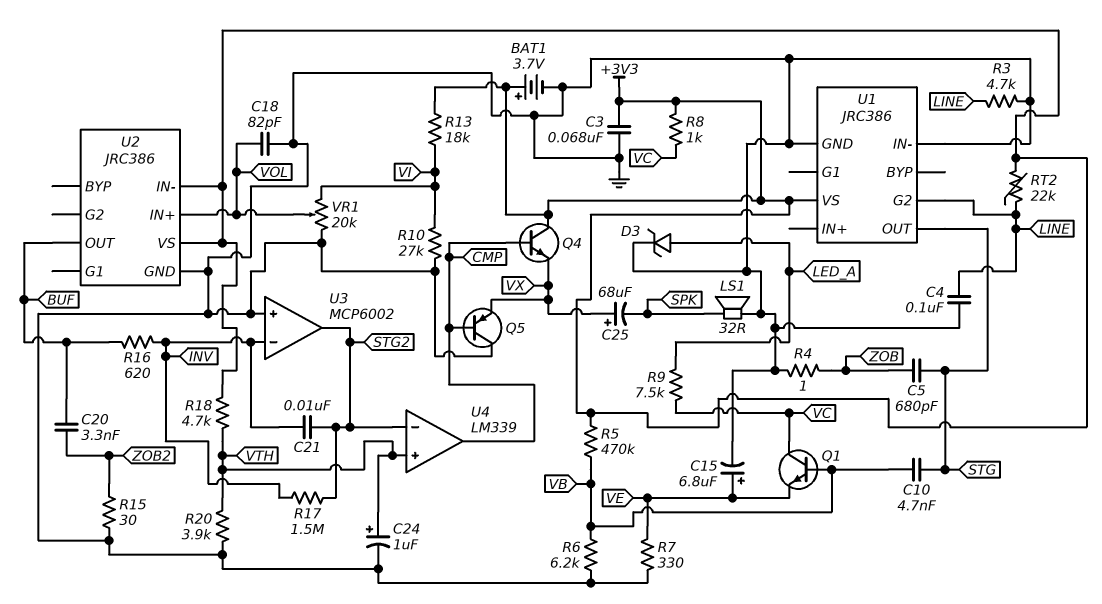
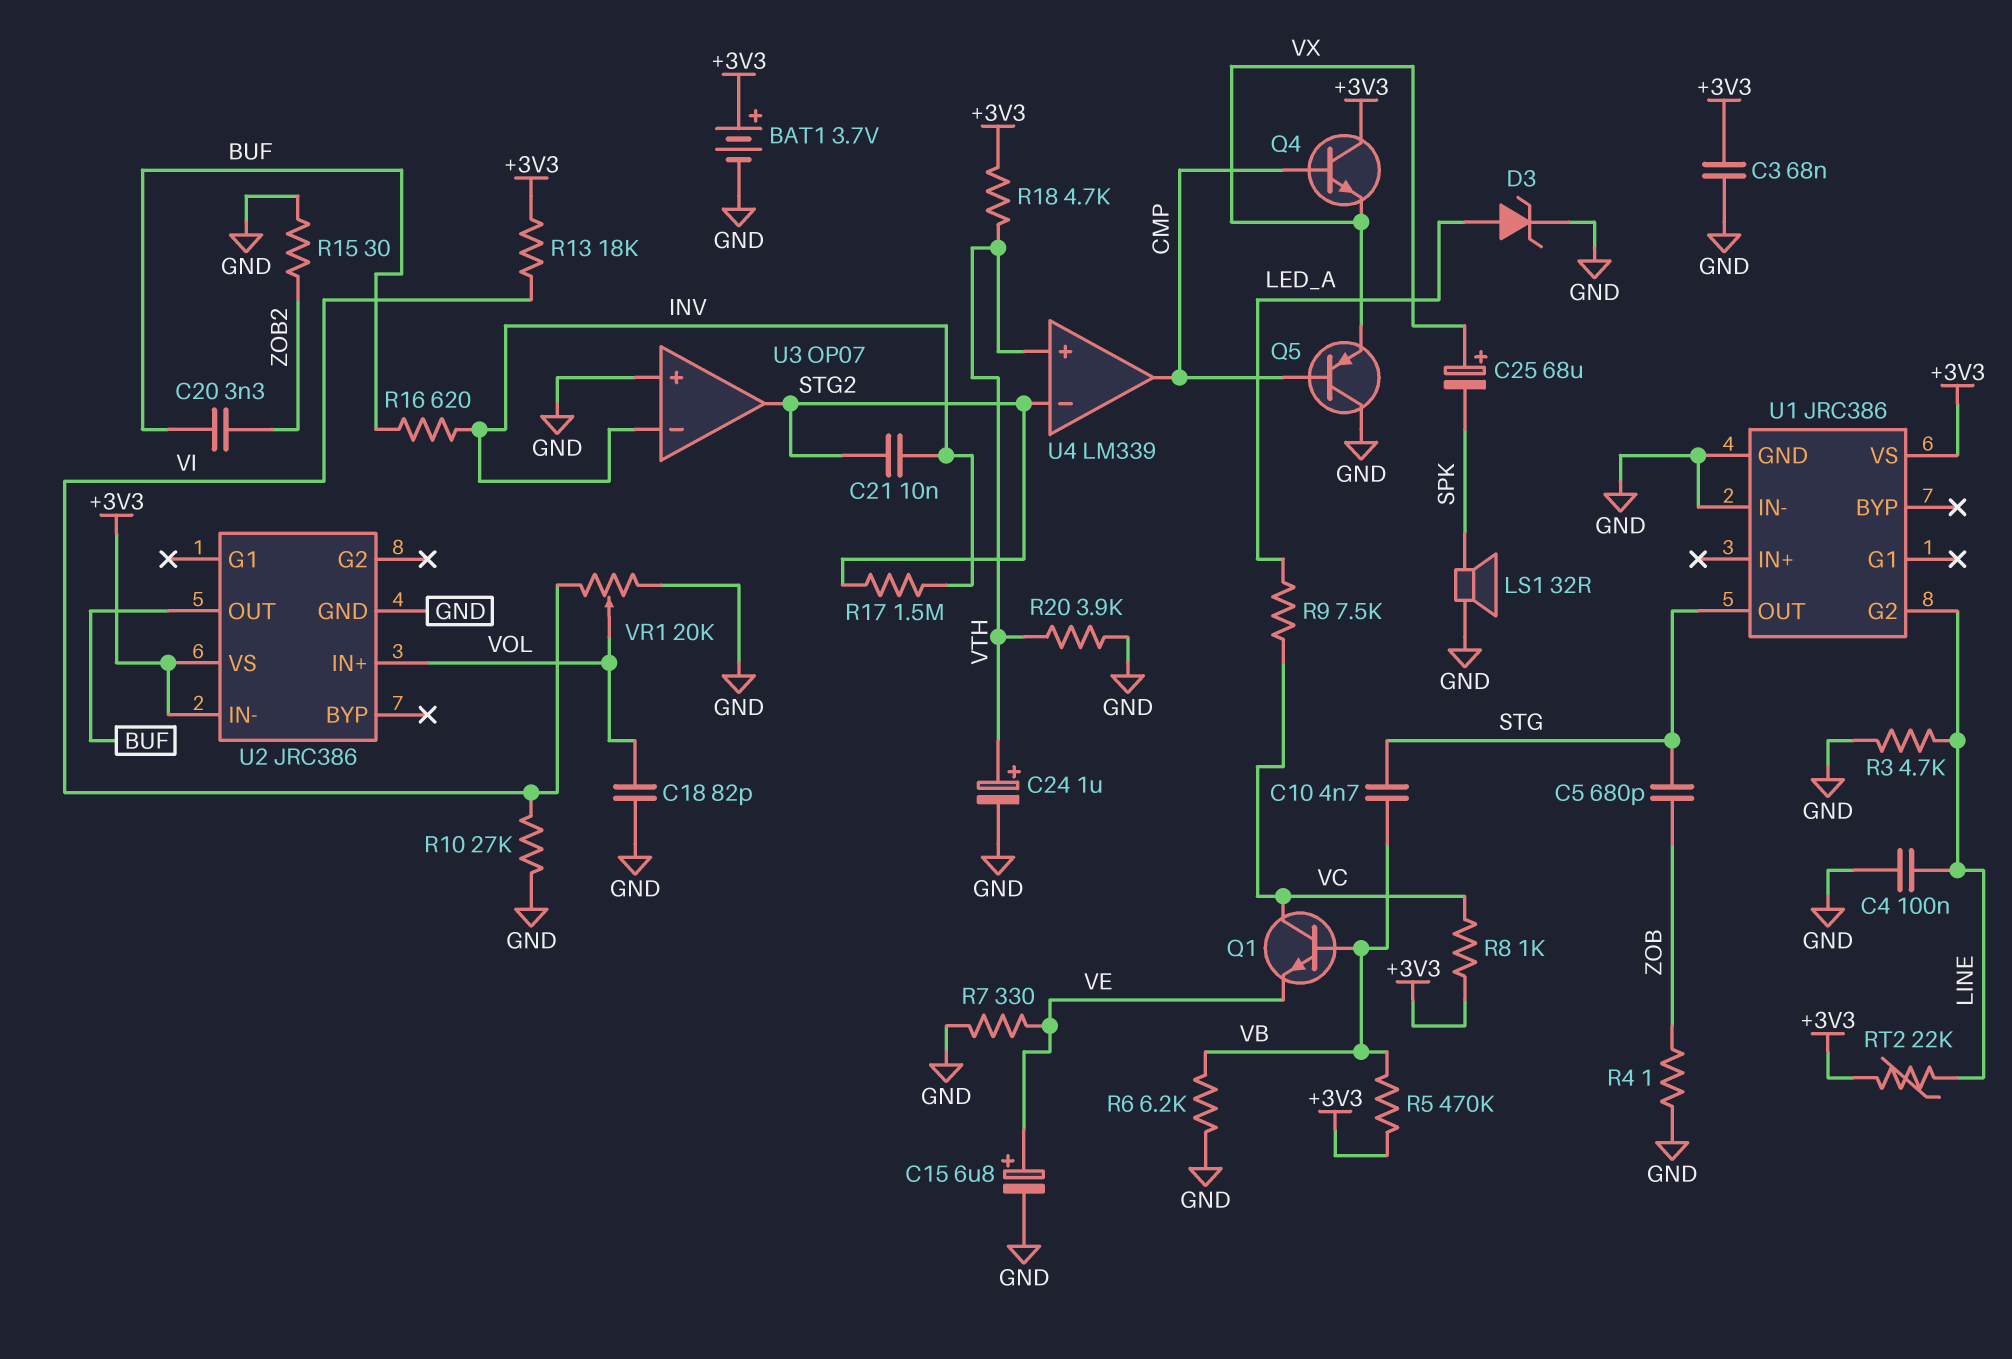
U3: MCP6002 -> OP07

